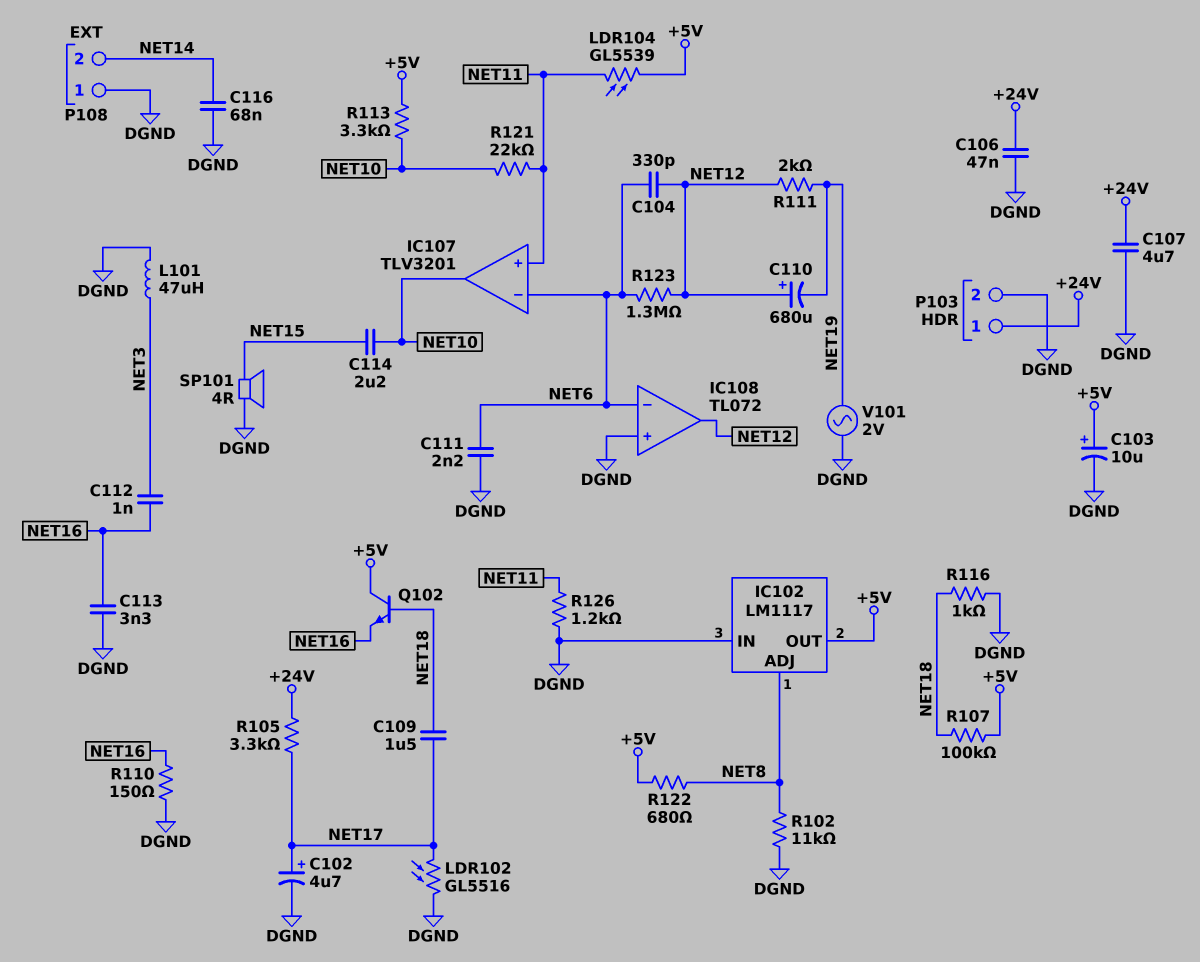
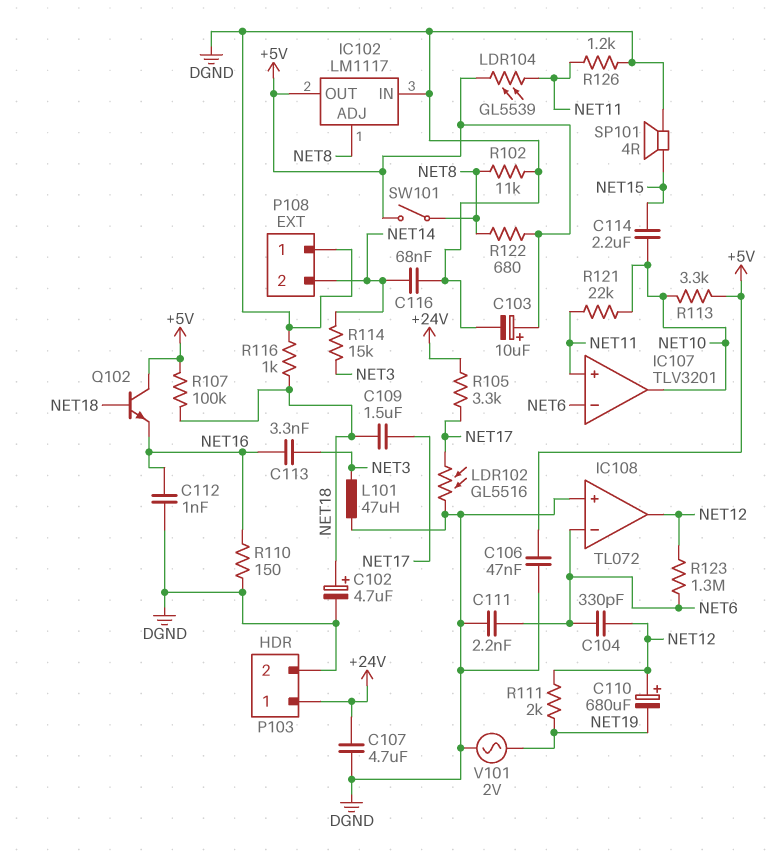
C102: 4.7uF (plus NET17, minus DGND) -> 4.7uF (plus NET18, minus DGND)
C106: 47nF (+24V, DGND) -> 47nF (+5V, DGND)
C112: 1nF (NET3, NET16) -> 1nF (DGND, NET16)
C113: 3.3nF (DGND, NET16) -> 3.3nF (NET3, NET16)
R114: none -> 15k (NET3, NET14)
SW101: none -> switch (+5V, NET8)

